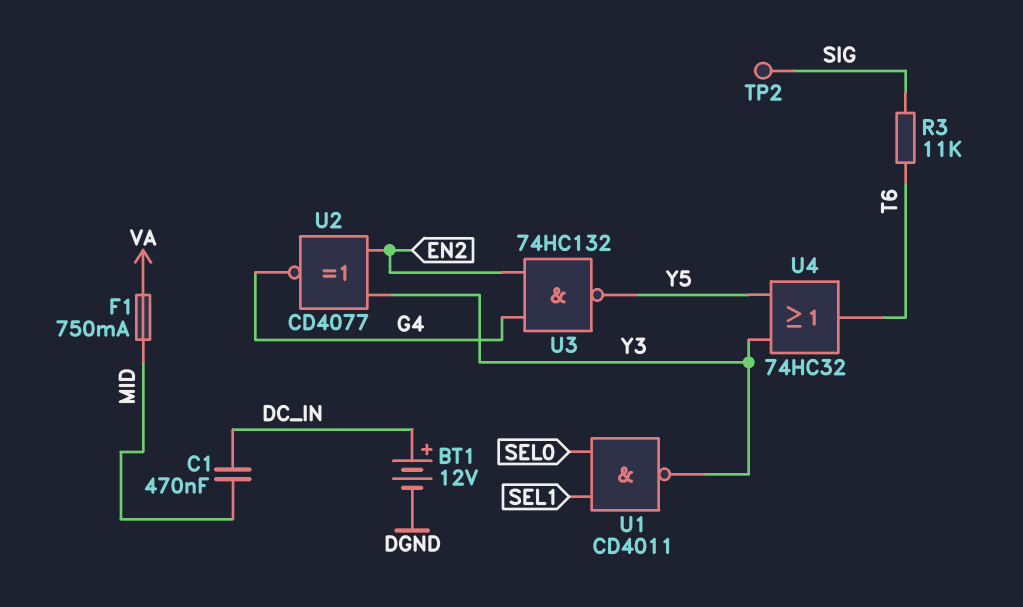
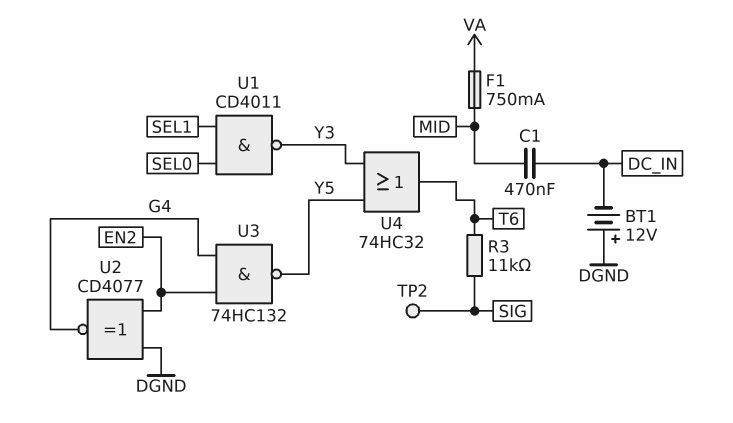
BT1: 12V (plus DC_IN, minus DGND) -> 12V (plus DGND, minus DC_IN)
U2: XNOR CD4077 (in EN2, in Y3, out G4) -> XNOR CD4077 (in DGND, in EN2, out G4)

